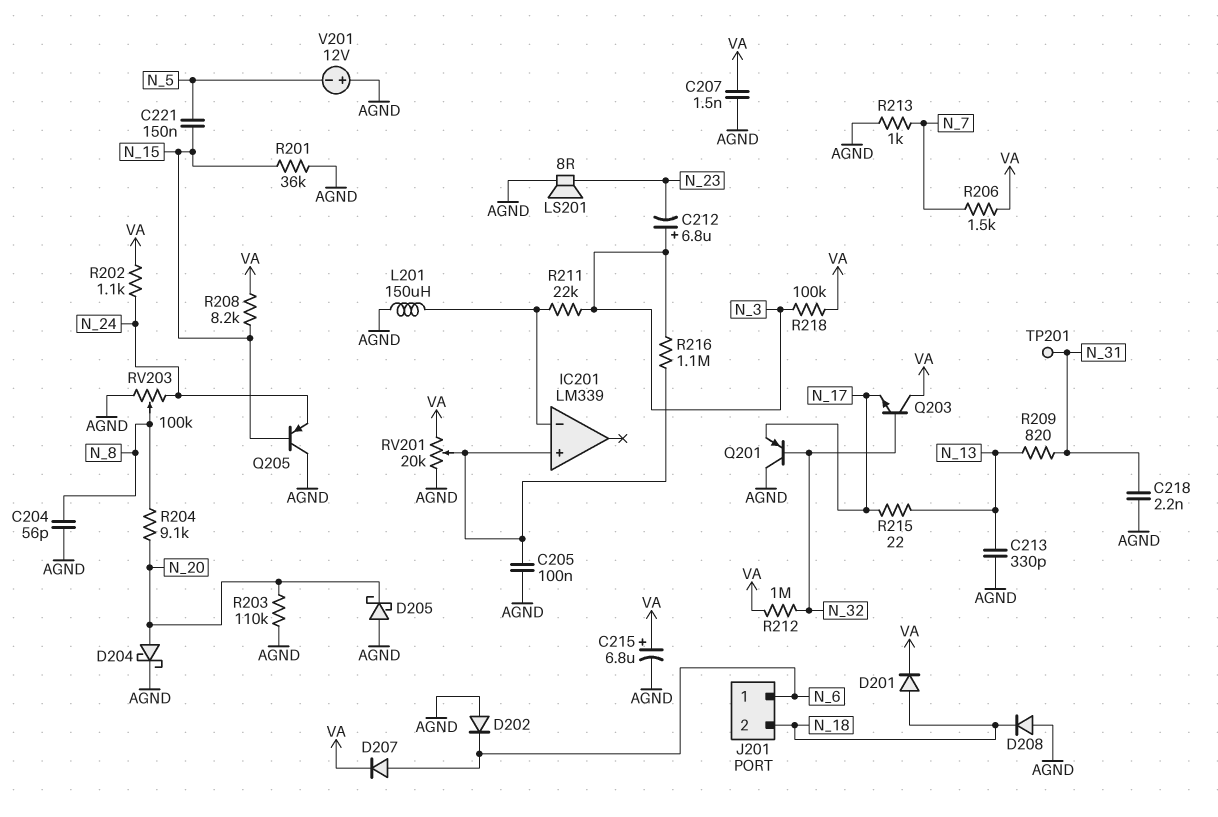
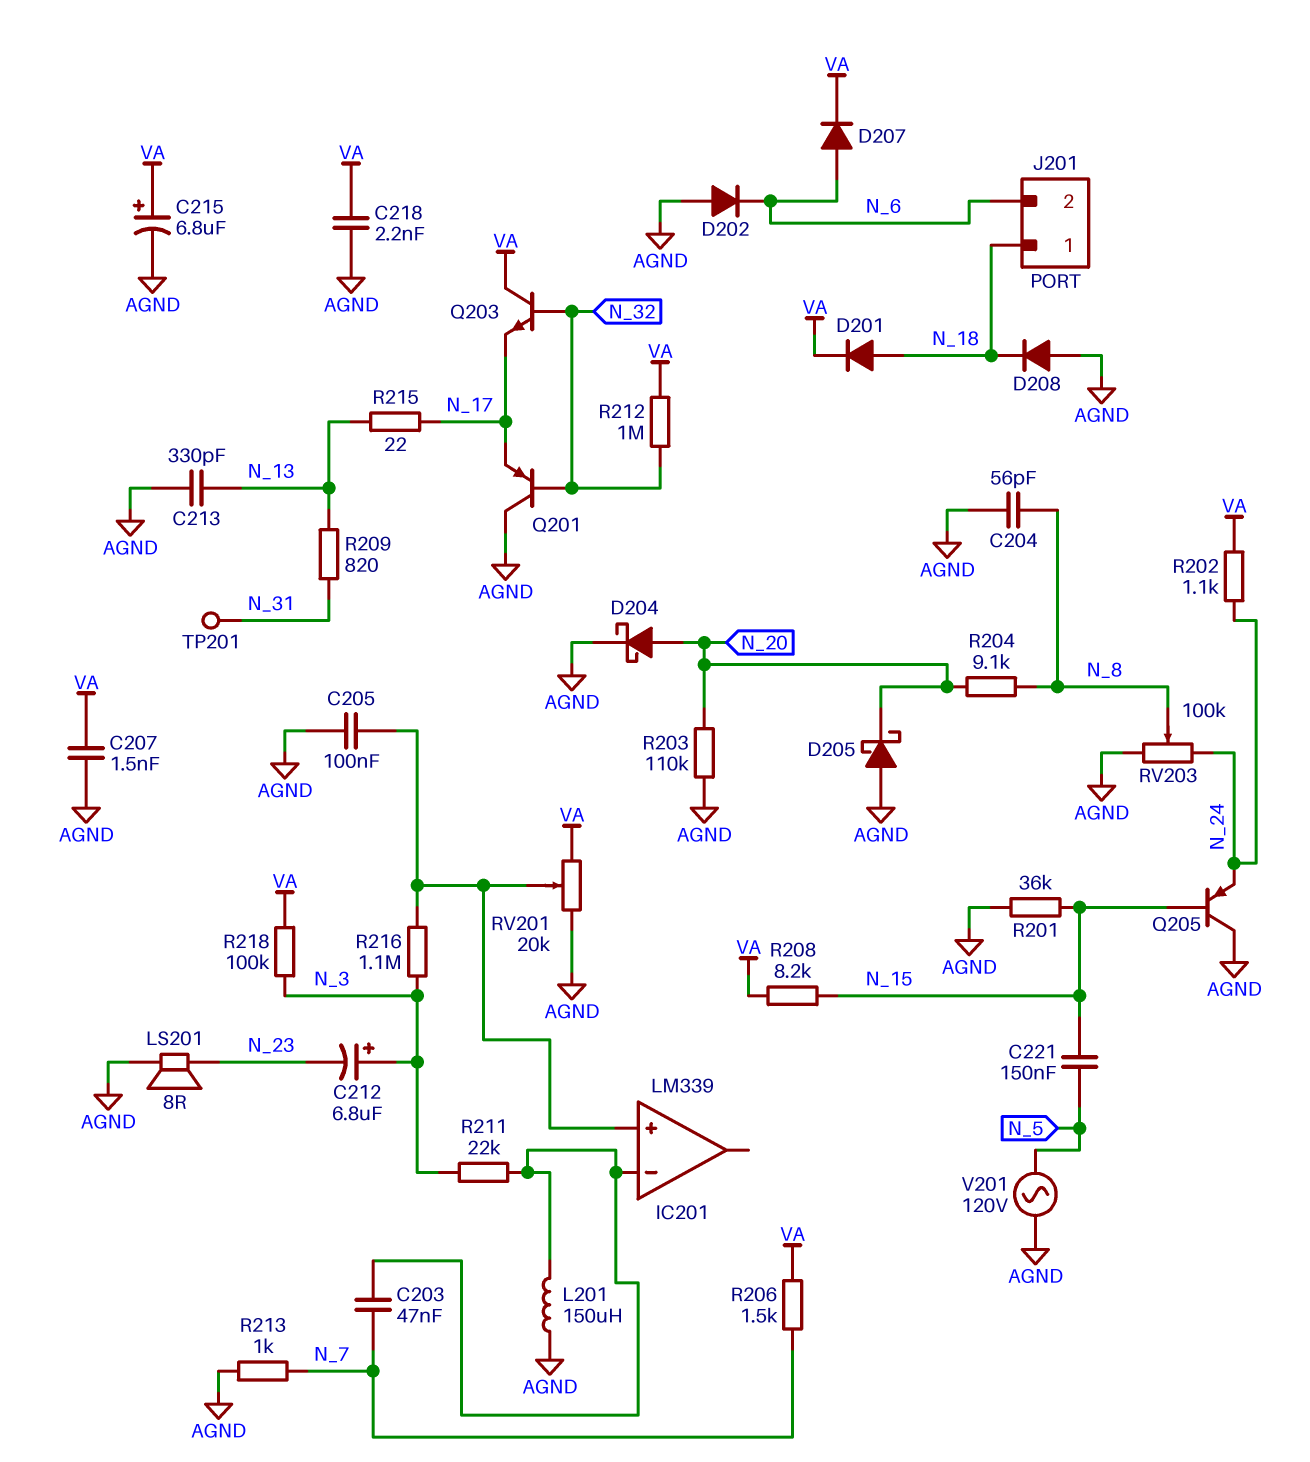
C203: none -> 47nF (IC201/in-, N_7)
C218: 2.2nF (AGND, N_31) -> 2.2nF (AGND, VA)
J201 pin 1: N_6 -> N_18
J201 pin 2: N_18 -> N_6
V201: 12V (plus AGND, minus N_5) -> AC 120V (AGND, N_5)

